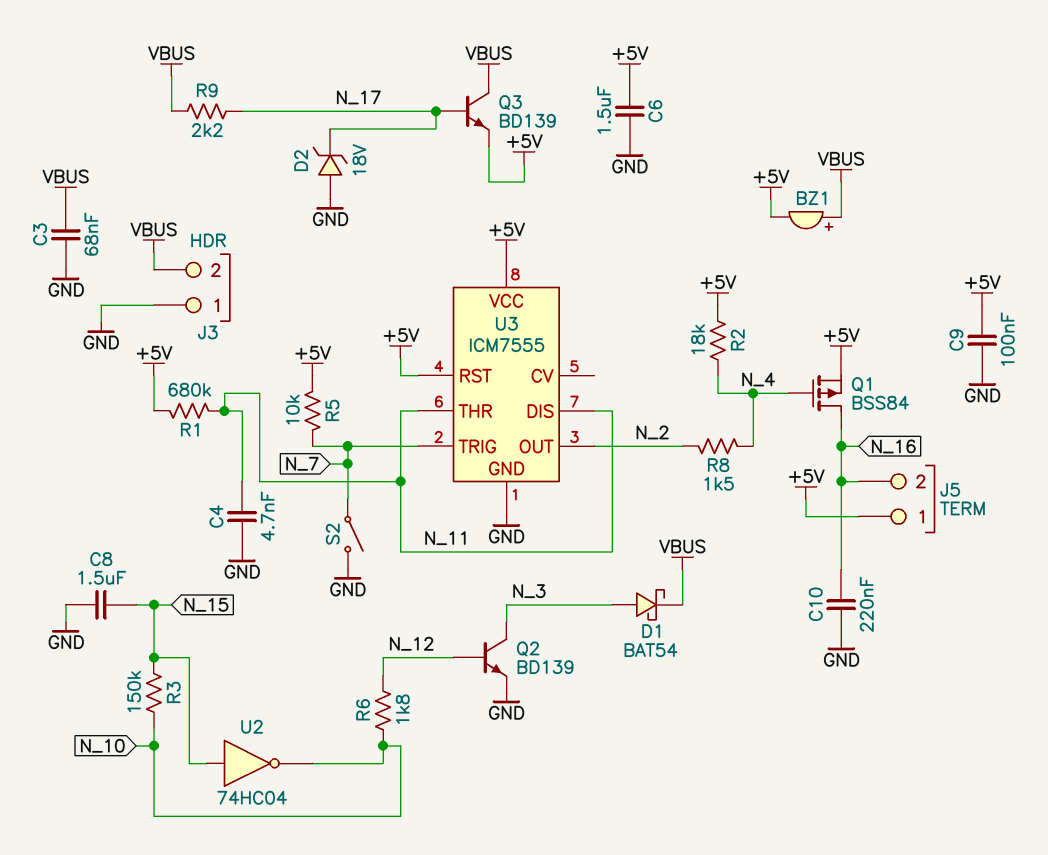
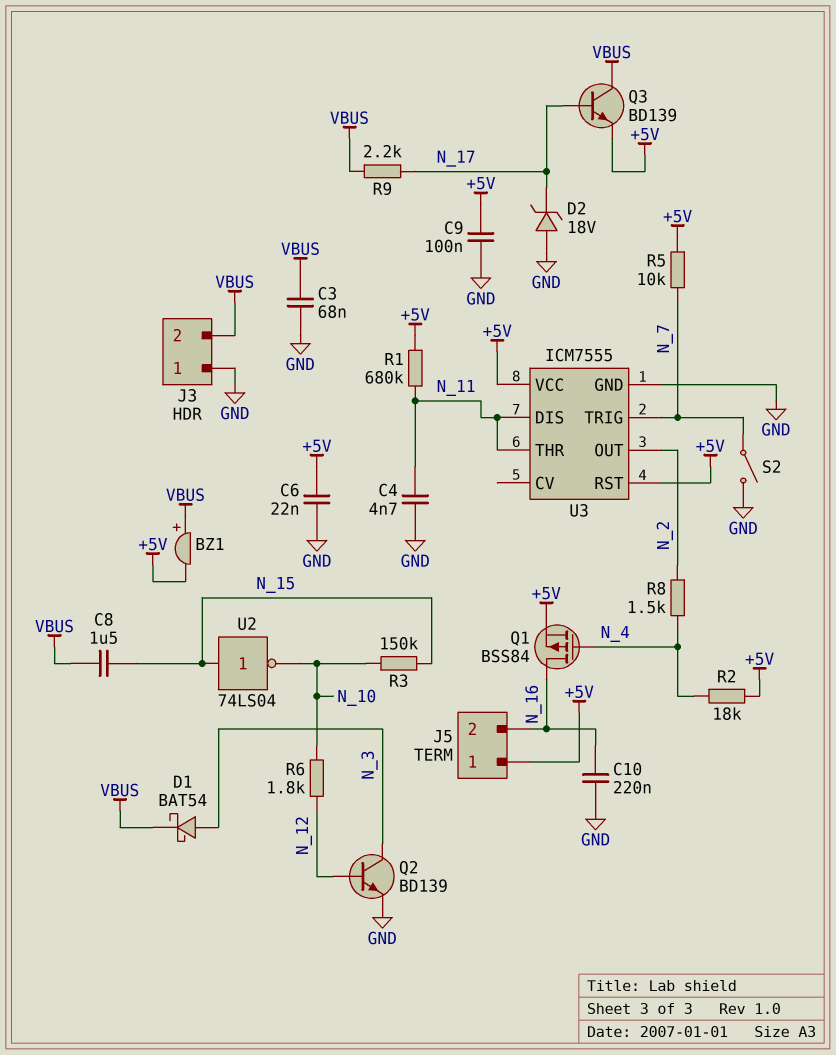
C6: 1.5uF (+5V, GND) -> 22nF (+5V, GND)
C8: 1.5uF (GND, N_15) -> 1.5uF (N_15, VBUS)
U2: NOT 74HC04 (in N_15, out N_10) -> NOT 74LS04 (in N_15, out N_10)

